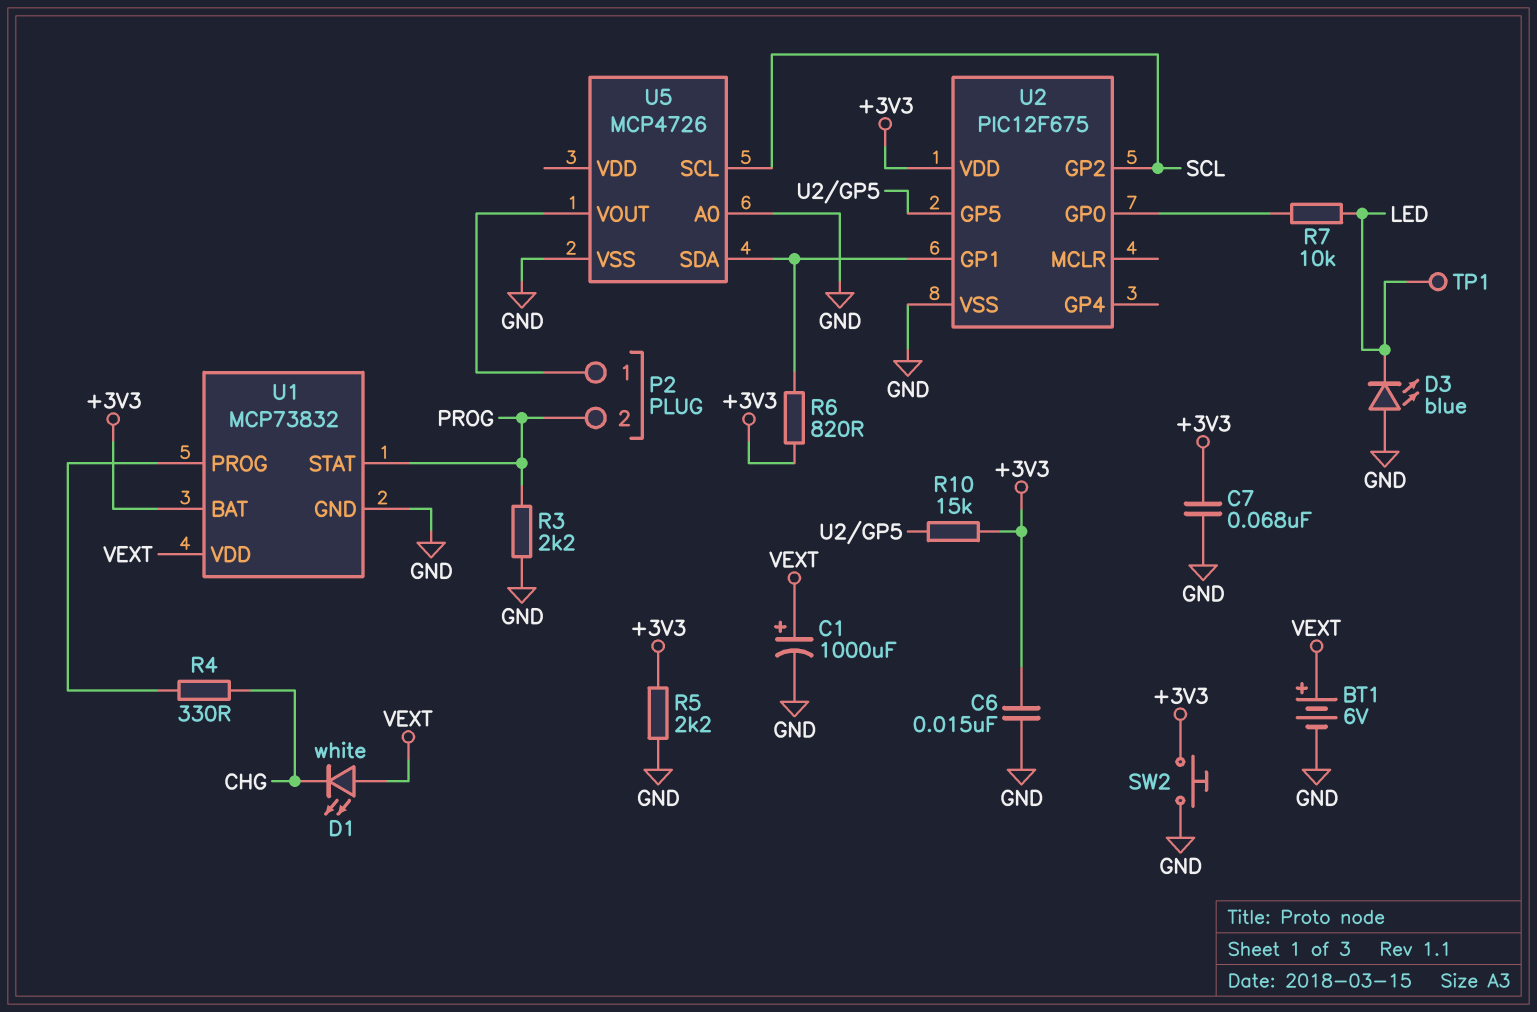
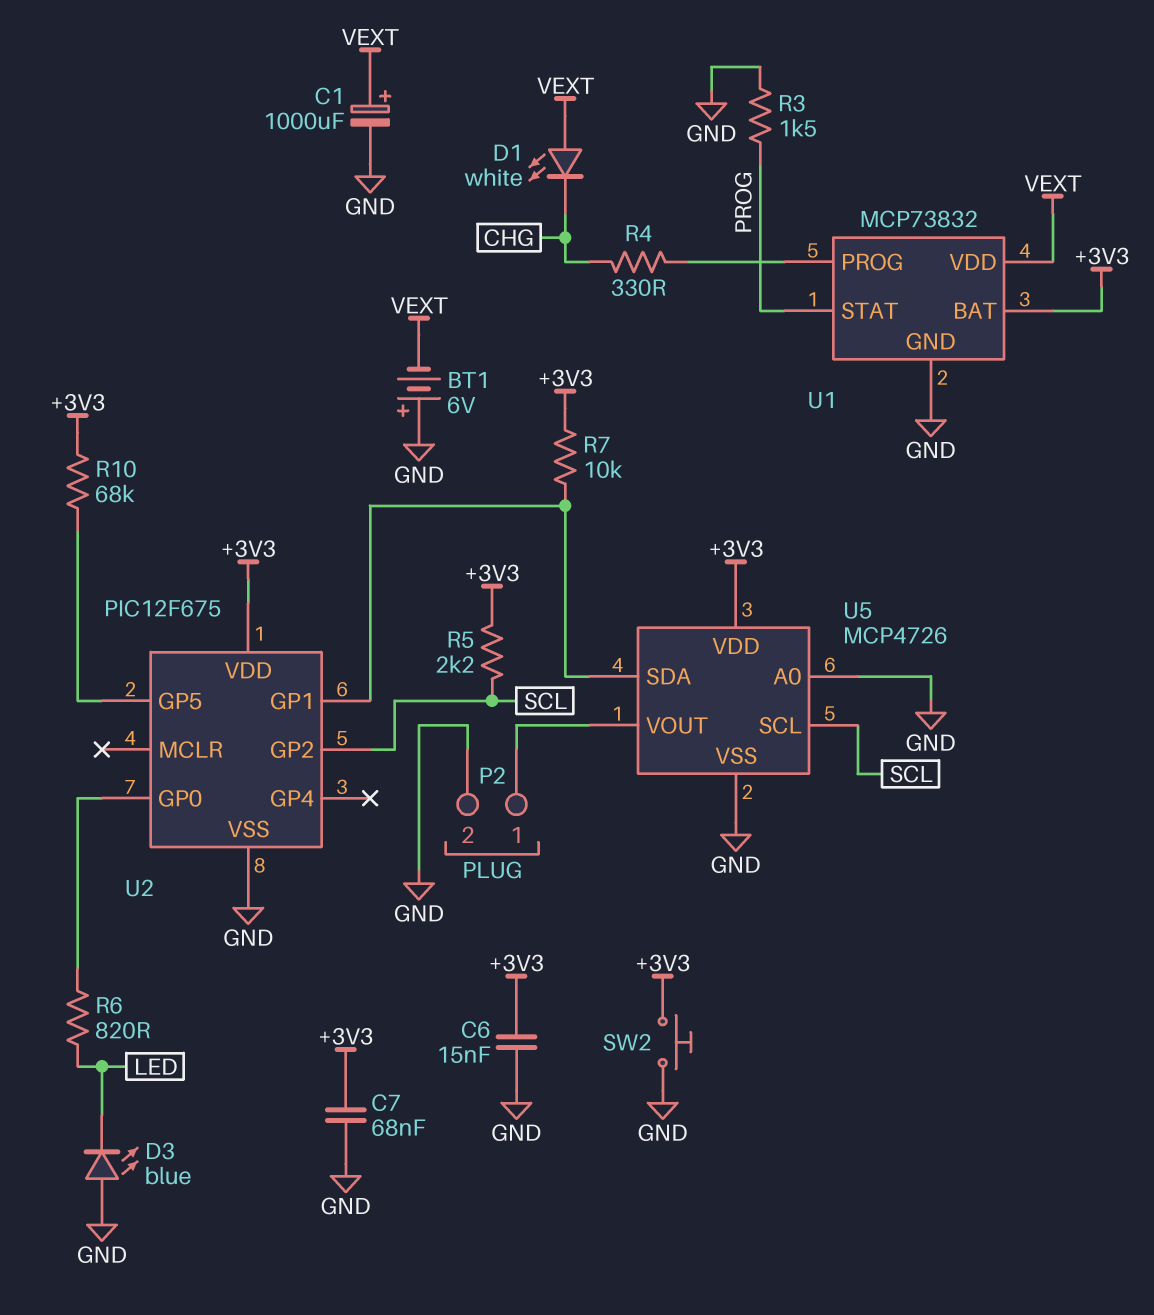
BT1: 6V (plus VEXT, minus GND) -> 6V (plus GND, minus VEXT)
P2 pin 2: PROG -> GND
R3: 2.2k (GND, PROG) -> 1.5k (GND, PROG)
R5: 2.2k (+3V3, GND) -> 2.2k (+3V3, SCL)
R6: 820 (+3V3, U2/GP1) -> 820 (LED, U2/GP0)
R7: 10k (LED, U2/GP0) -> 10k (+3V3, U2/GP1)
R10: 15k (+3V3, U2/GP5) -> 68k (+3V3, U2/GP5)
TP1: test point (LED) -> none
U5 pin VDD: none -> +3V3

